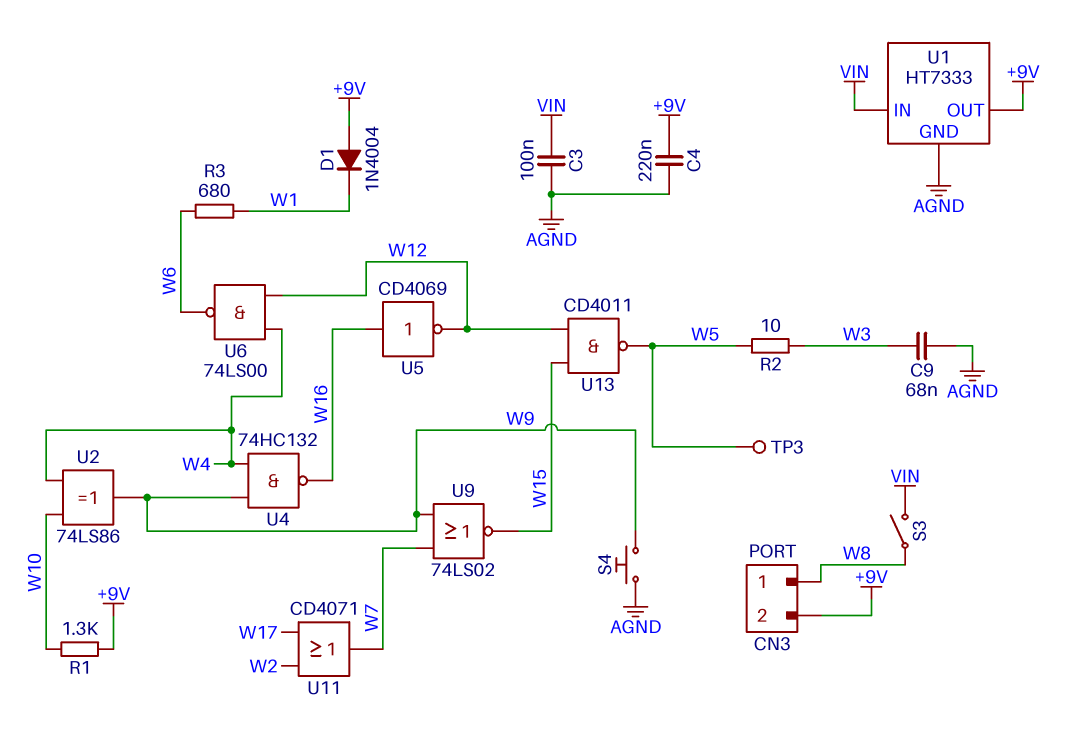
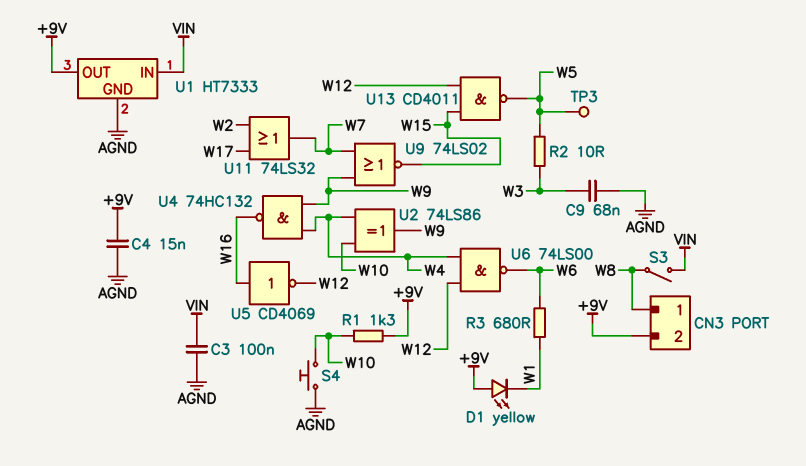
C4: 220nF (+9V, AGND) -> 15nF (+9V, AGND)
D1: diode 1N4004 (A +9V, K W1) -> LED yellow (A +9V, K W1)
S4: button (AGND, W9) -> button (AGND, W10)
U11: OR CD4071 (in W2, in W17, out W7) -> OR 74LS32 (in W2, in W17, out W7)

